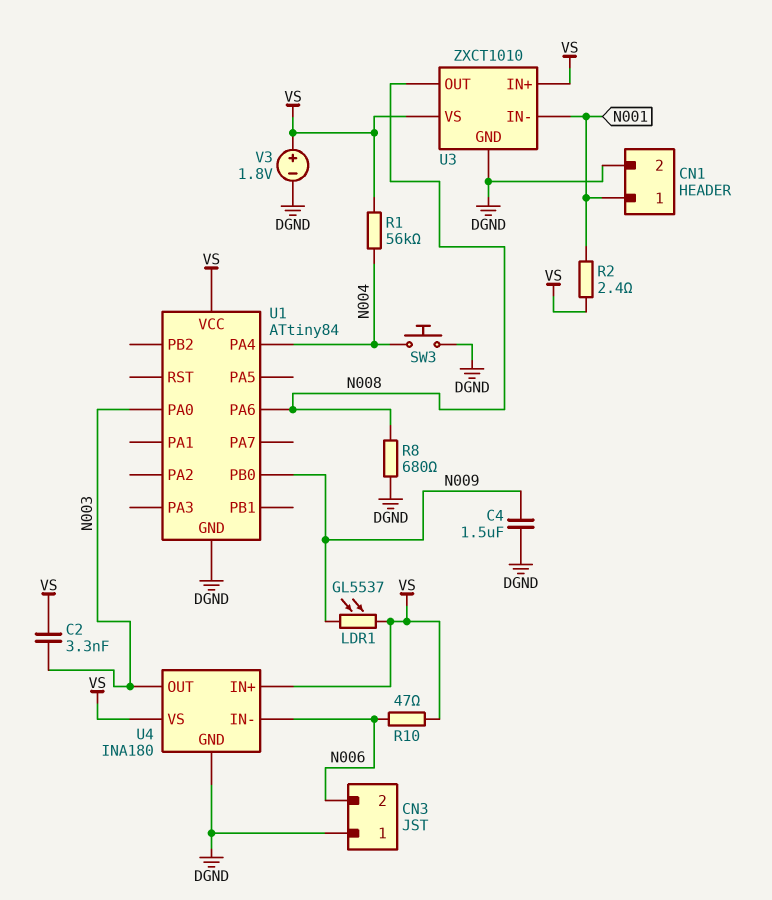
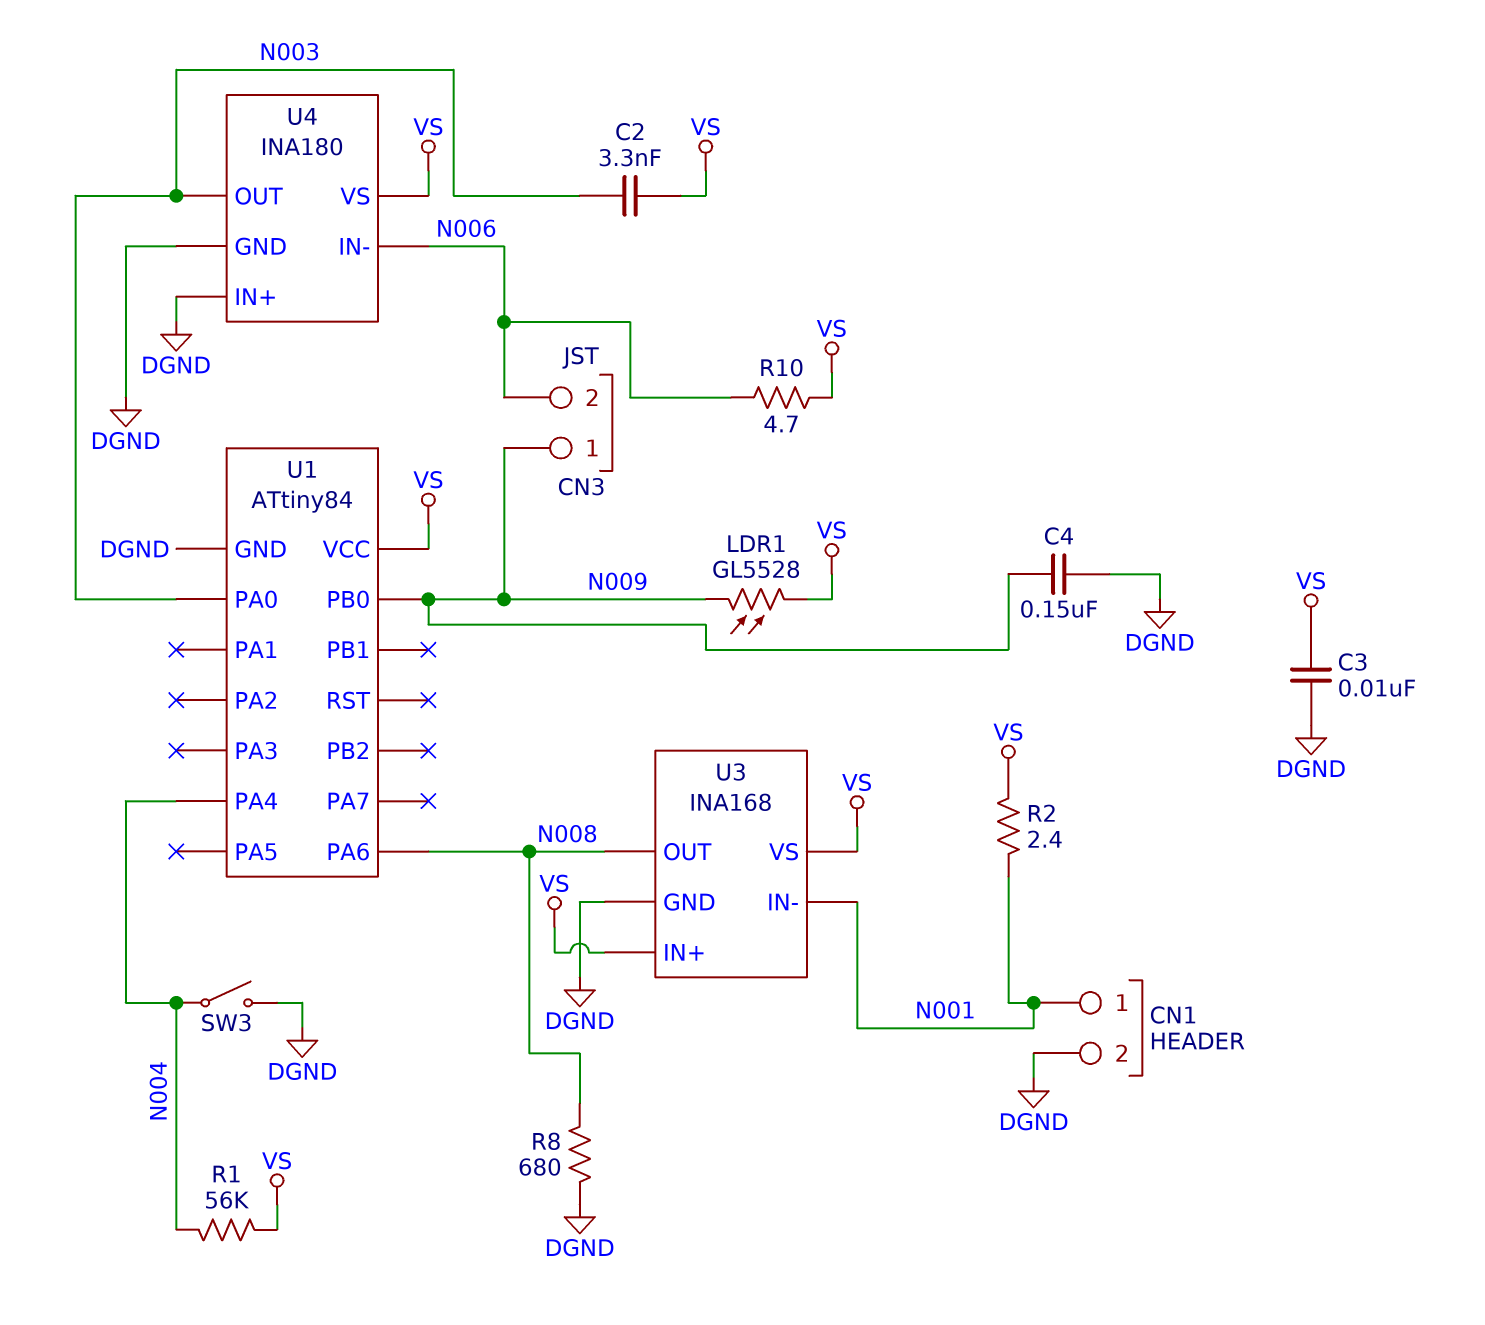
C3: none -> 10nF (DGND, VS)
C4: 1.5uF (DGND, N009) -> 150nF (DGND, N009)
CN3 pin 1: DGND -> N009
LDR1: GL5537 (N009, VS) -> GL5528 (N009, VS)
R10: 47 (N006, VS) -> 4.7 (N006, VS)
SW3: button (DGND, N004) -> switch (DGND, N004)
U3: ZXCT1010 -> INA168
U4 pin IN+: VS -> DGND
V3: 1.8V (plus VS, minus DGND) -> none

